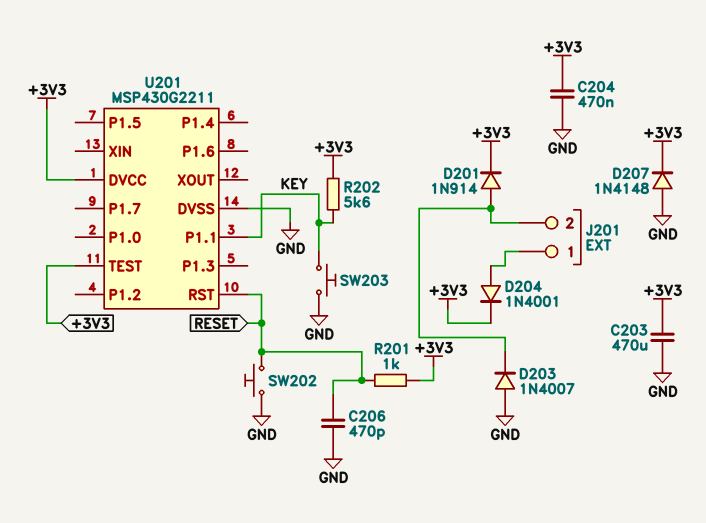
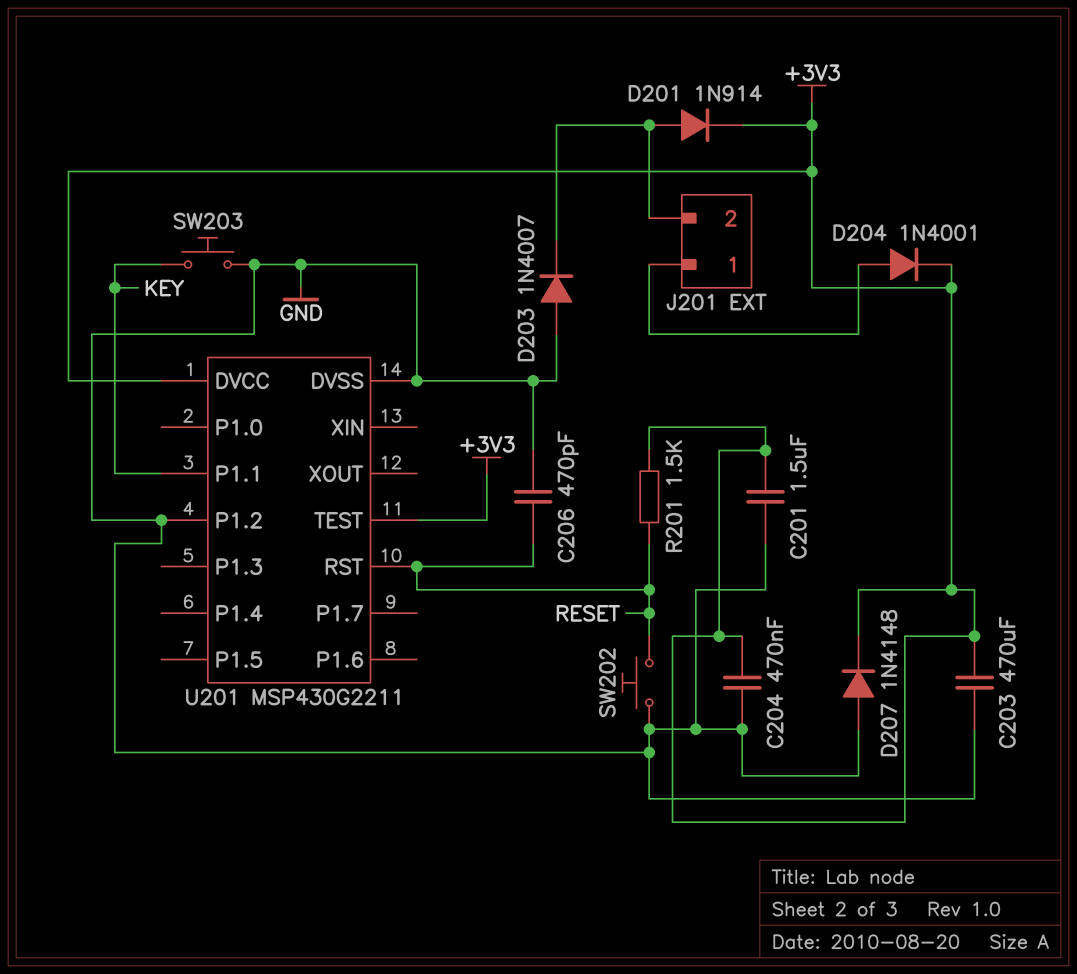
C201: none -> 1.5uF (+3V3, GND)
R201: 1k (+3V3, RESET) -> 1.5k (+3V3, RESET)
R202: 5.6k (+3V3, KEY) -> none
U201 pin P1.2: none -> GND

